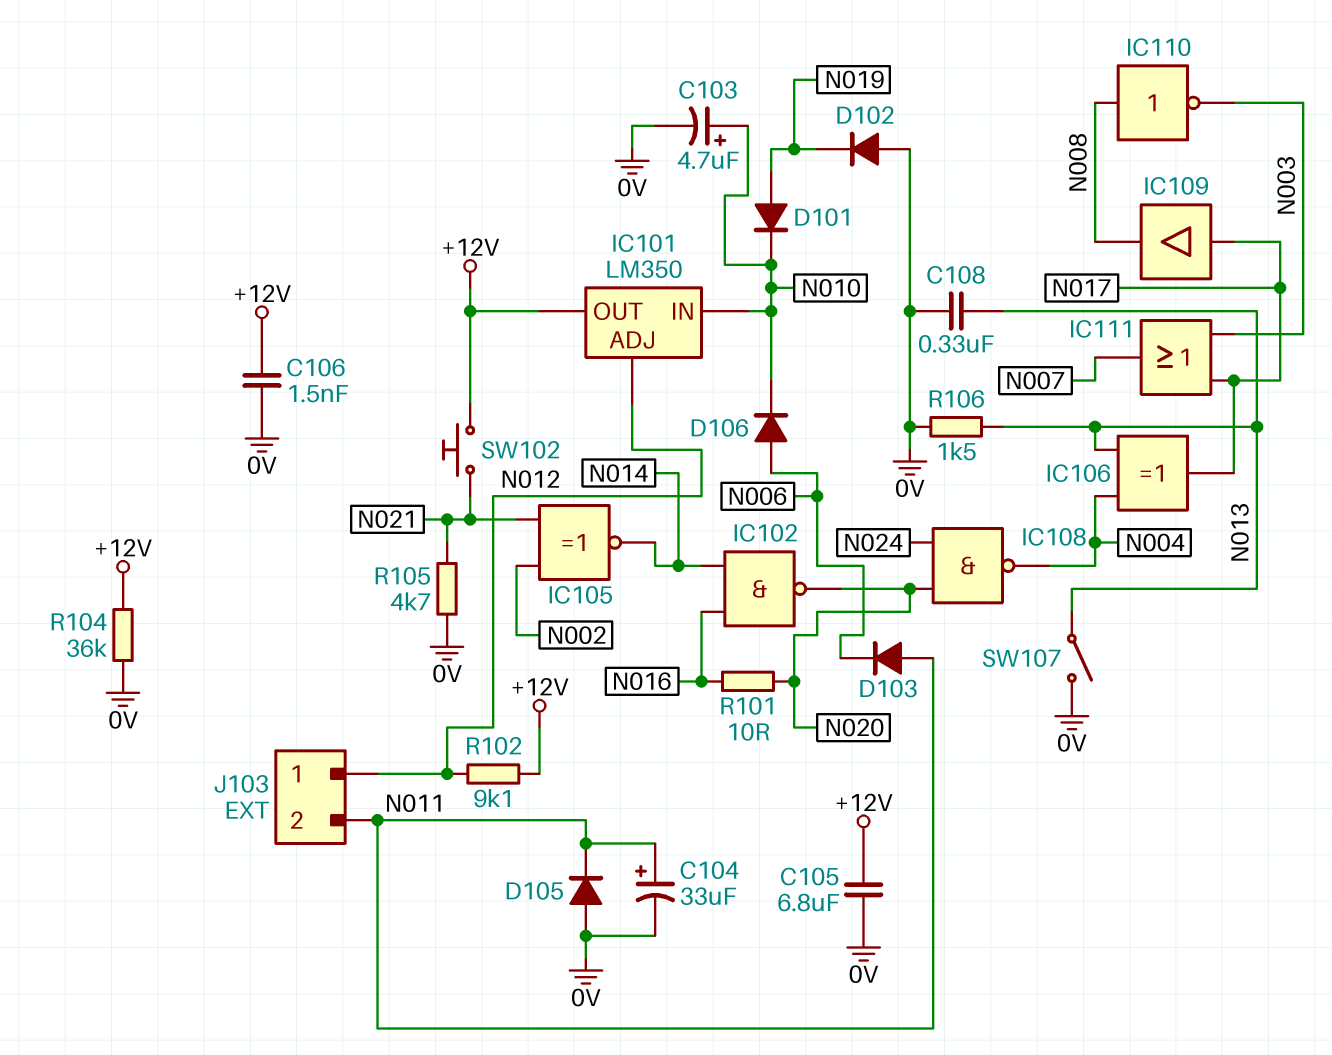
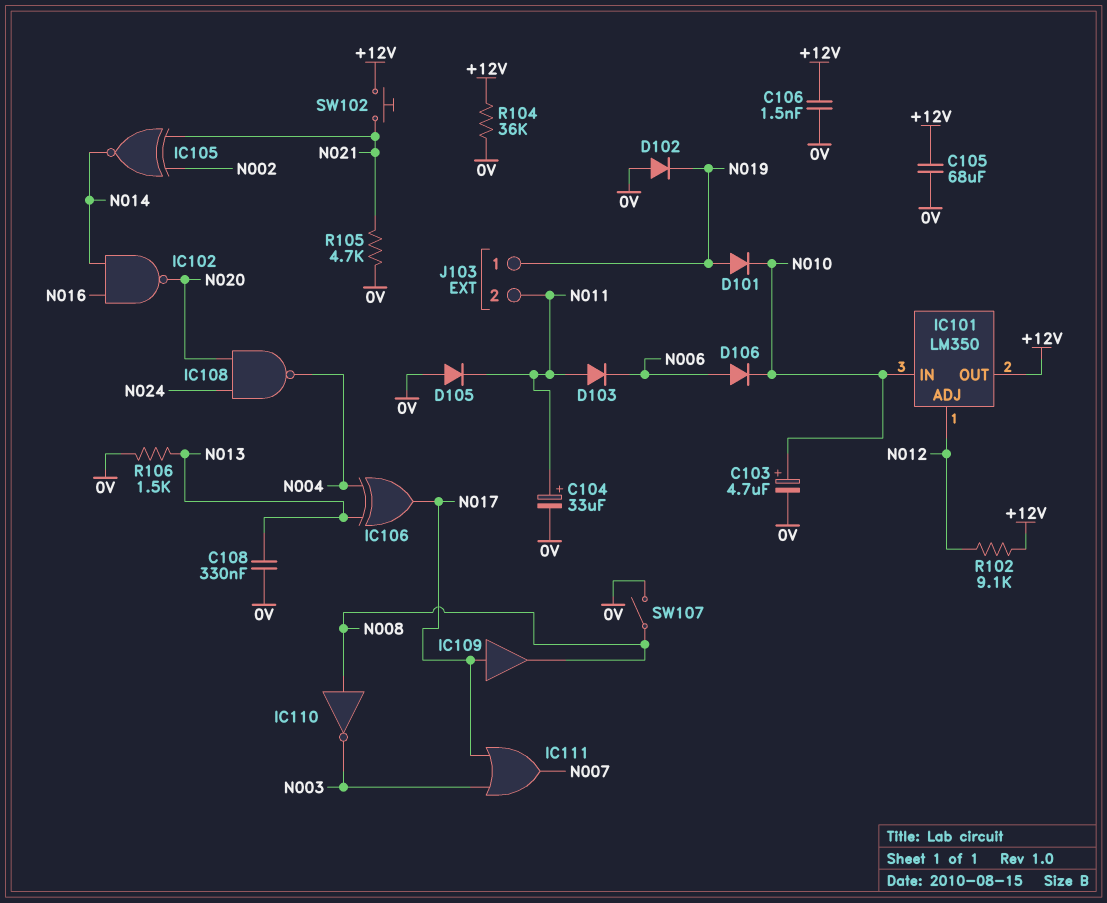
C105: 6.8uF (+12V, 0V) -> 68uF (+12V, 0V)
J103 pin 1: N012 -> N019
R101: 10 (N016, N020) -> none
SW107: switch (0V, N013) -> switch (0V, N008)

